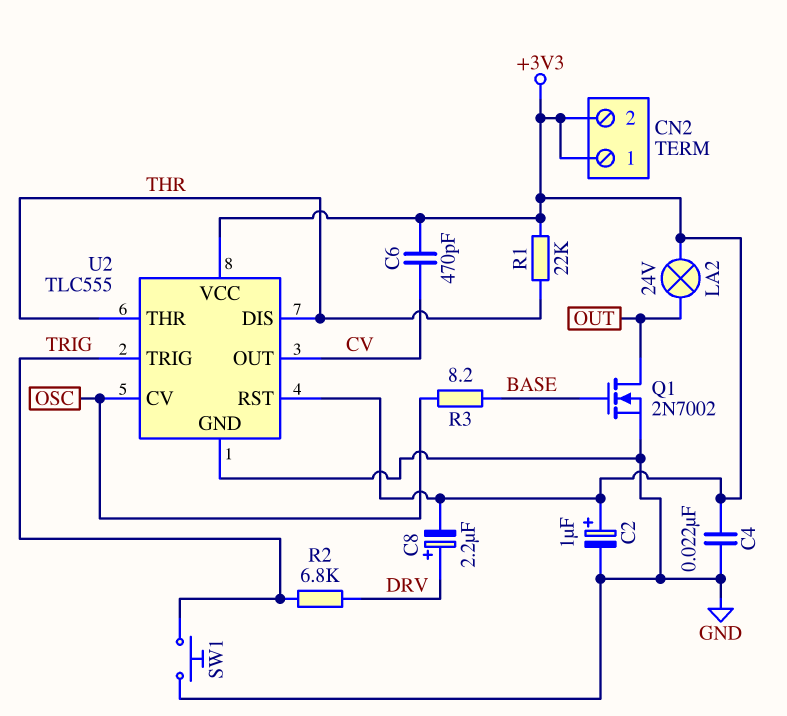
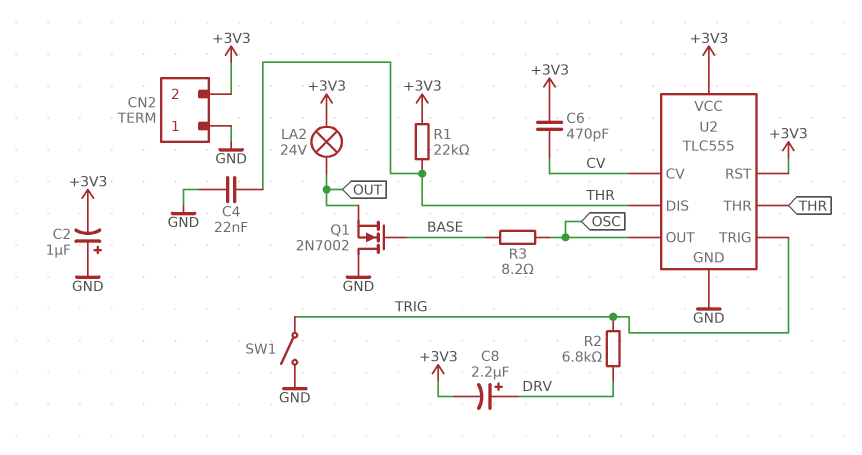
C2: 1uF (plus +3V3, minus GND) -> 1uF (plus GND, minus +3V3)
C4: 22nF (+3V3, GND) -> 22nF (GND, THR)
CN2 pin 1: +3V3 -> GND
Q1: NMOS 2N7002 (G BASE, D OUT, S GND) -> NMOS 2N7002 (G BASE, D GND, S OUT)
SW1: button (GND, TRIG) -> switch (GND, TRIG)
U2 pin CV: OSC -> CV
U2 pin OUT: CV -> OSC

